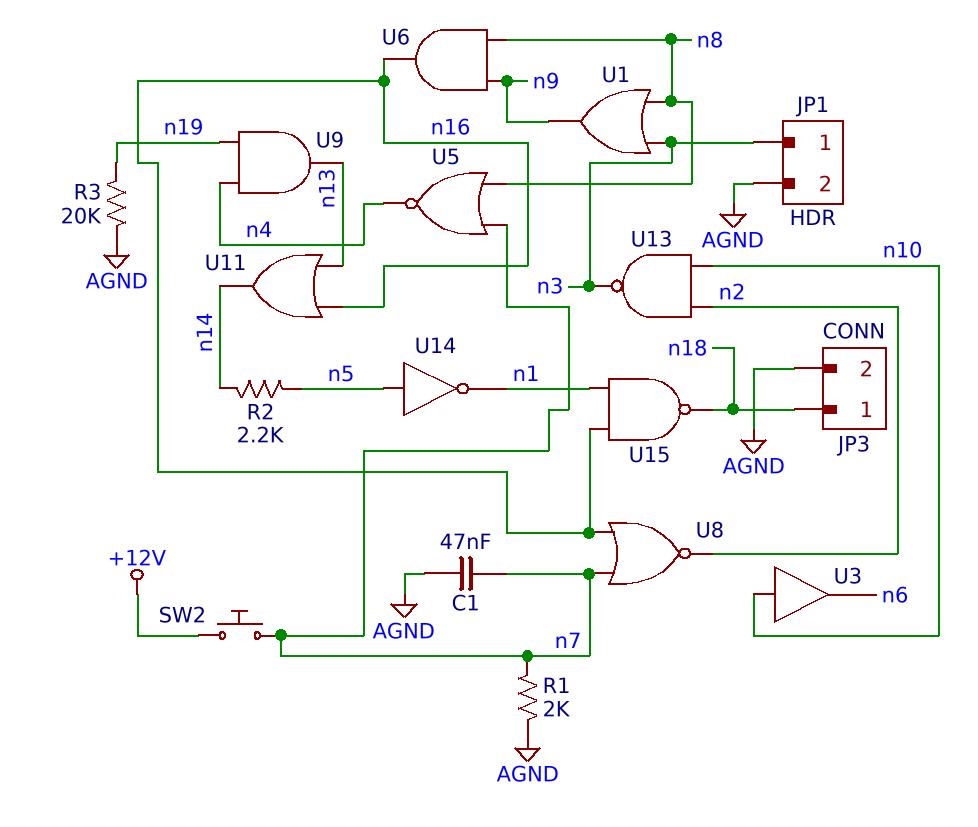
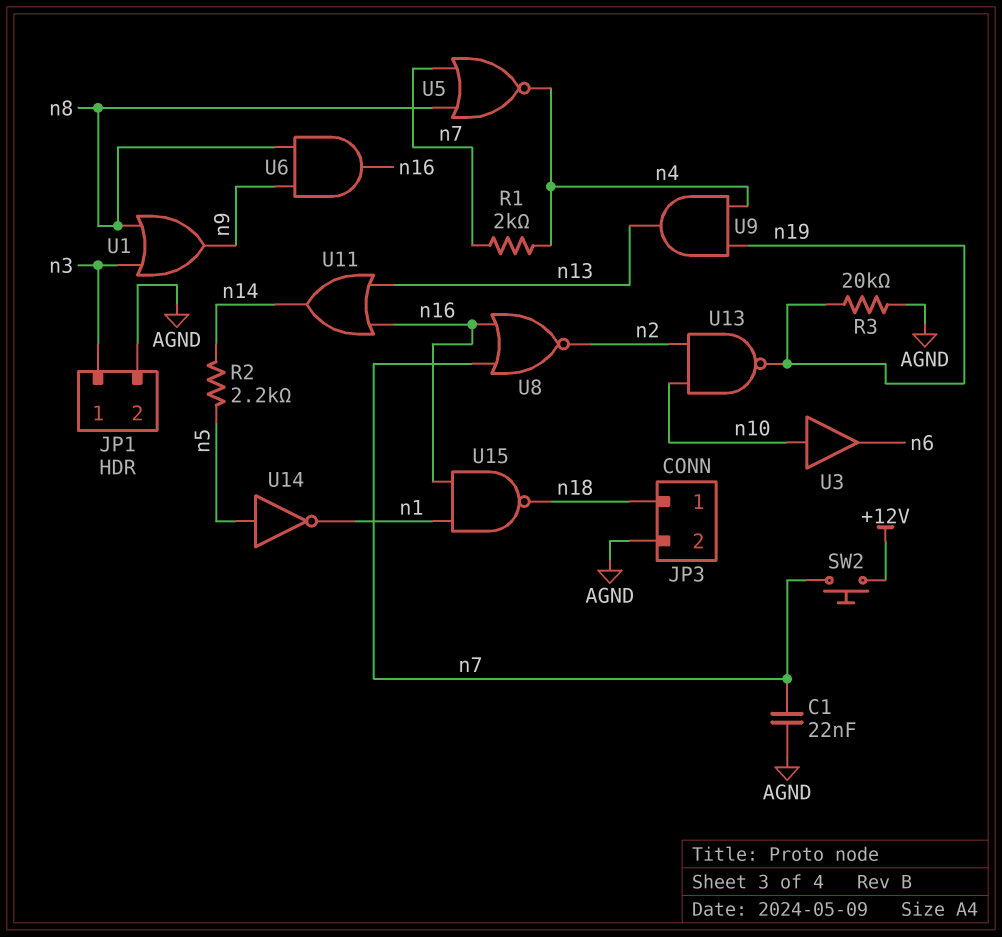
C1: 47nF (AGND, n7) -> 22nF (AGND, n7)
R1: 2k (AGND, n7) -> 2k (n4, n7)
U13: NAND (in n2, in n10, out n3) -> NAND (in n2, in n10, out n19)

